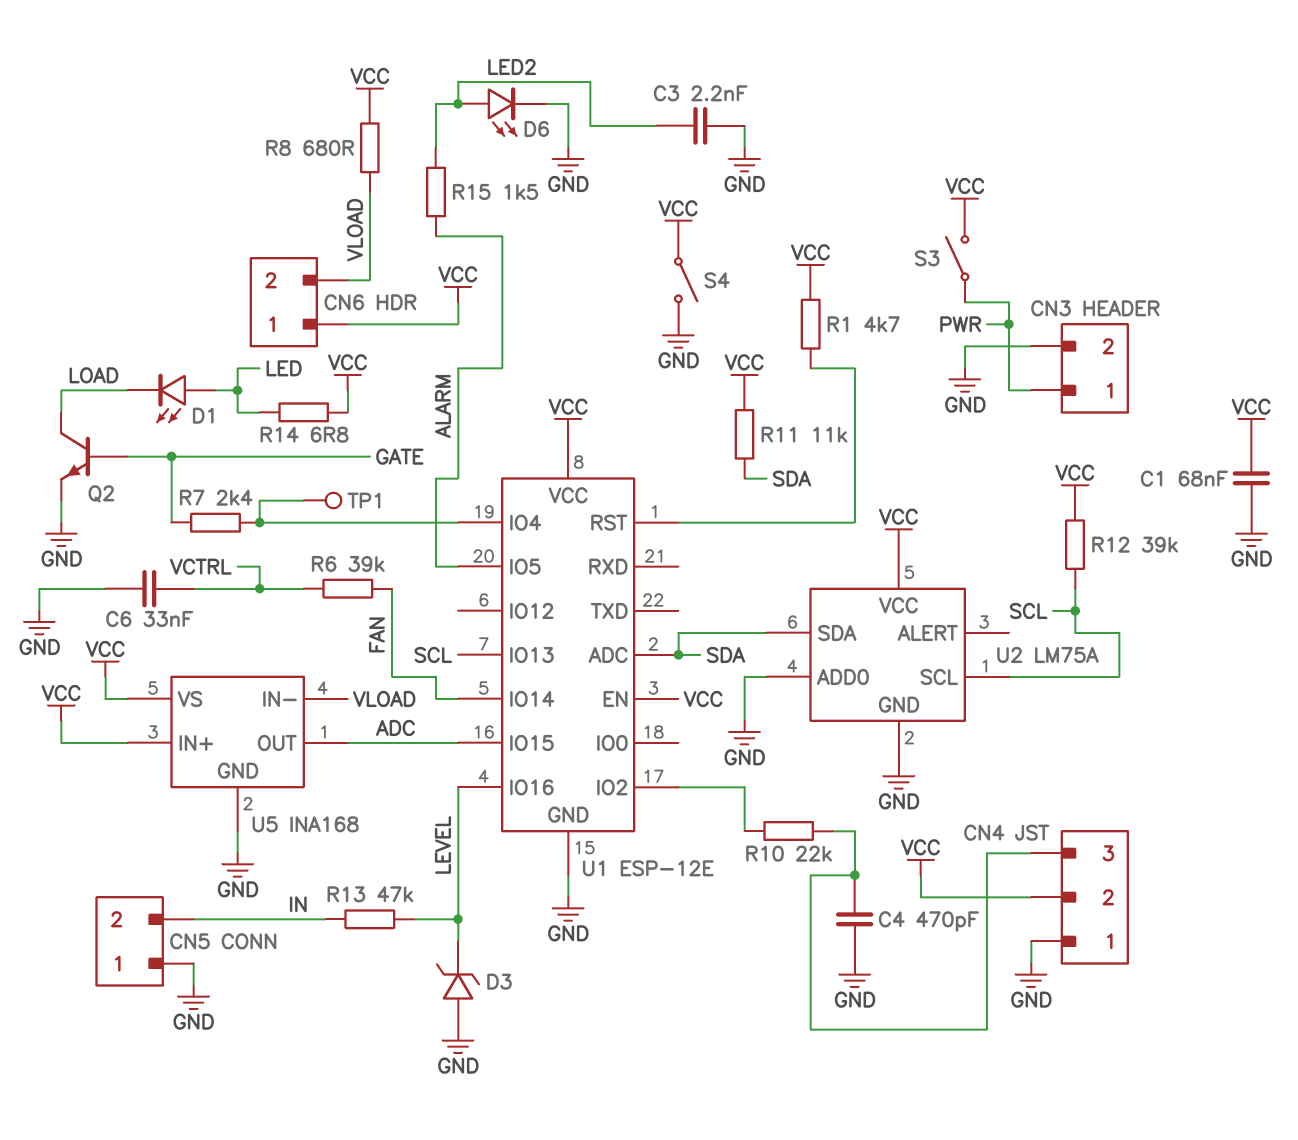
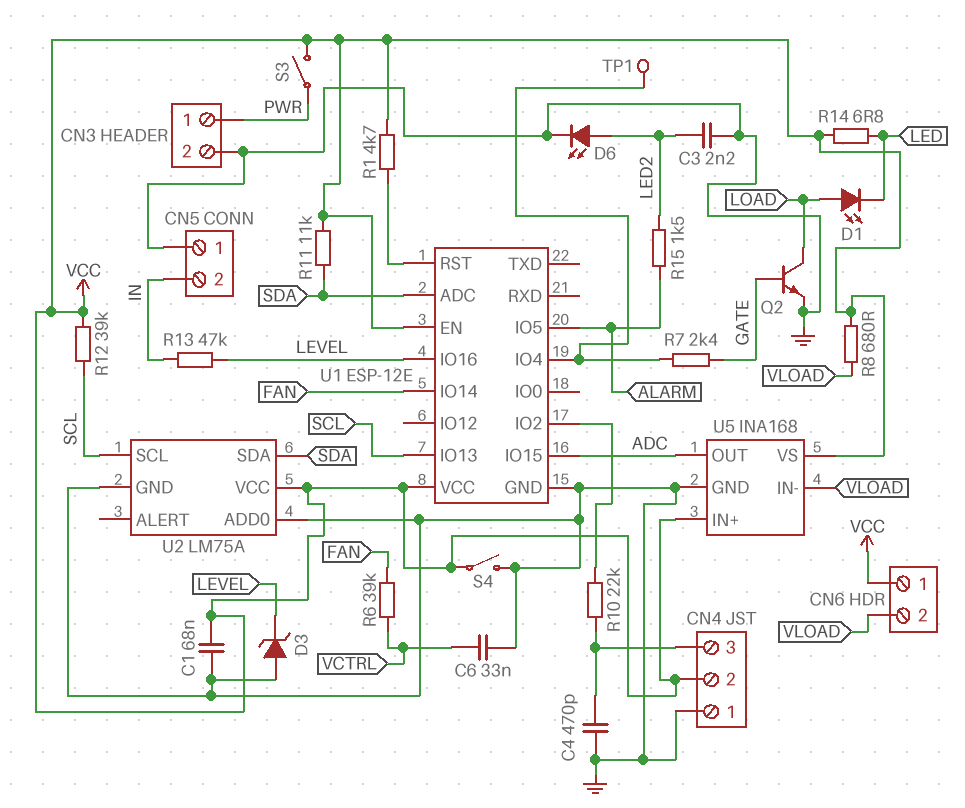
D1: LED (A LED, K LOAD) -> LED (A LOAD, K LED)

